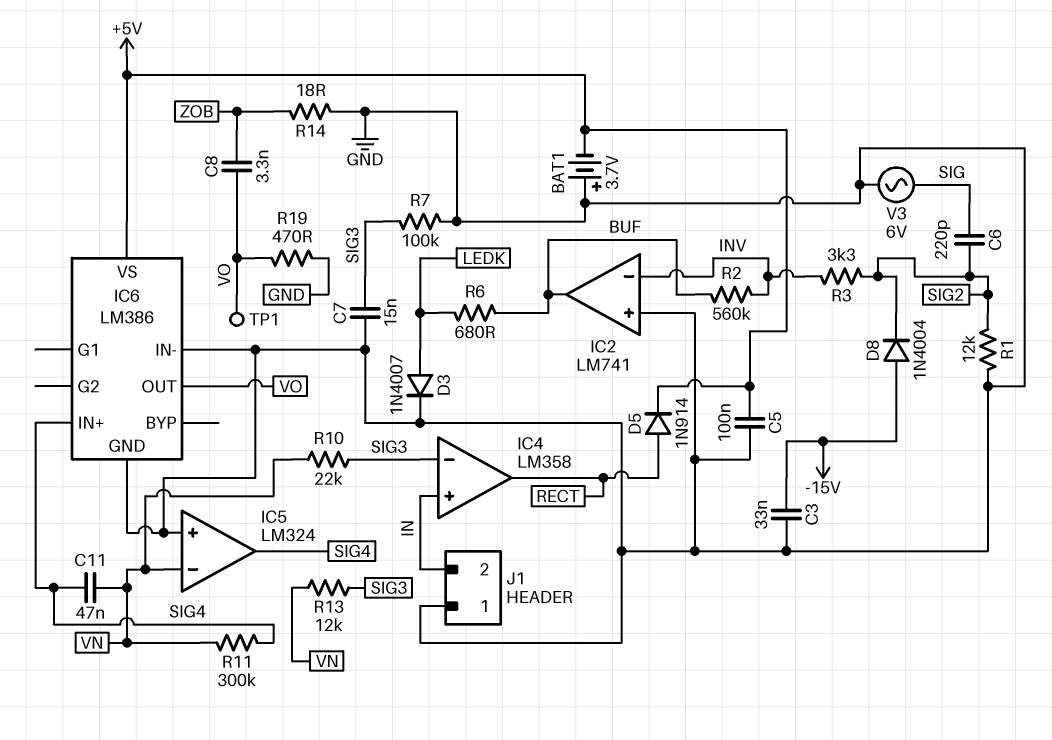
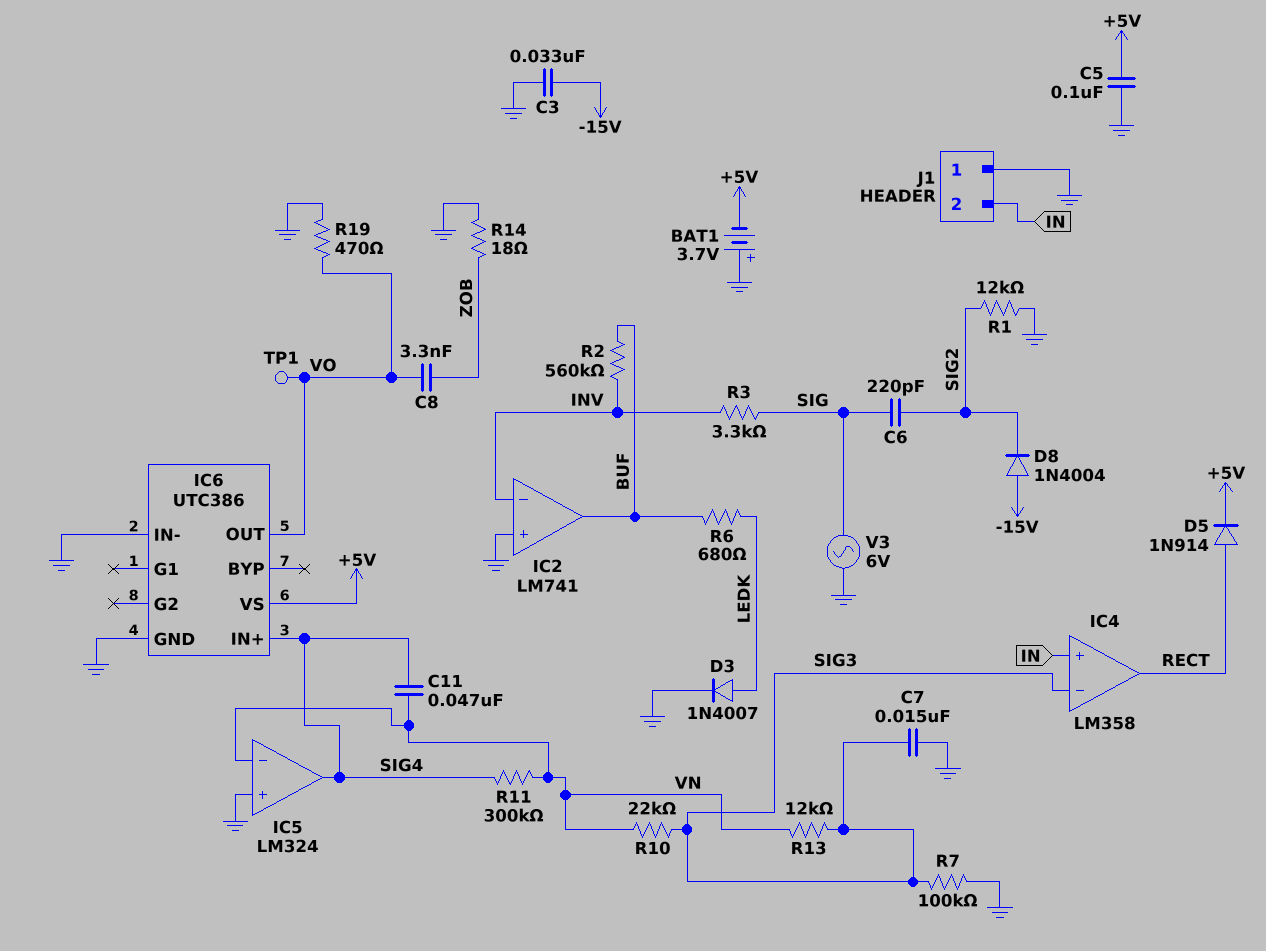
IC6: LM386 -> UTC386
R3: 3.3k (INV, SIG2) -> 3.3k (INV, SIG)

